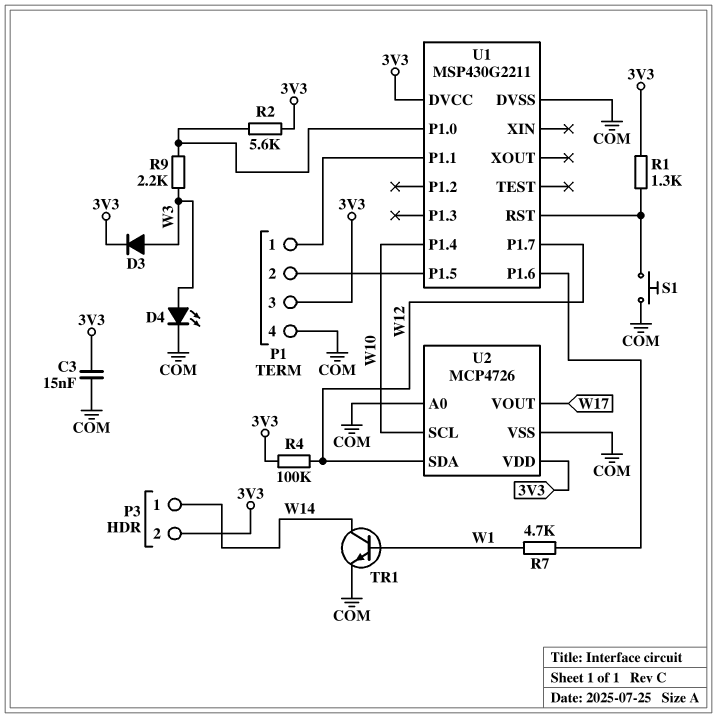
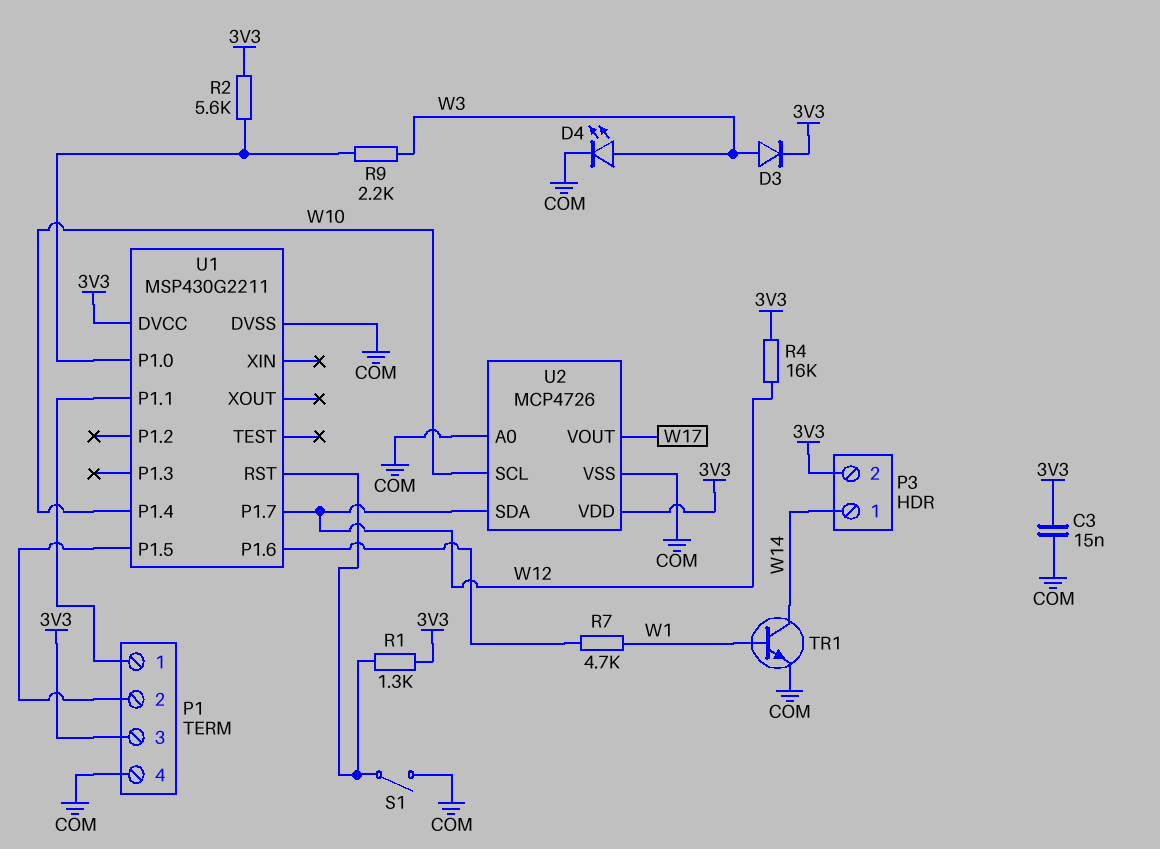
R4: 100k (3V3, W12) -> 16k (3V3, W12)
S1: button (COM, U1/RST) -> switch (COM, U1/RST)

